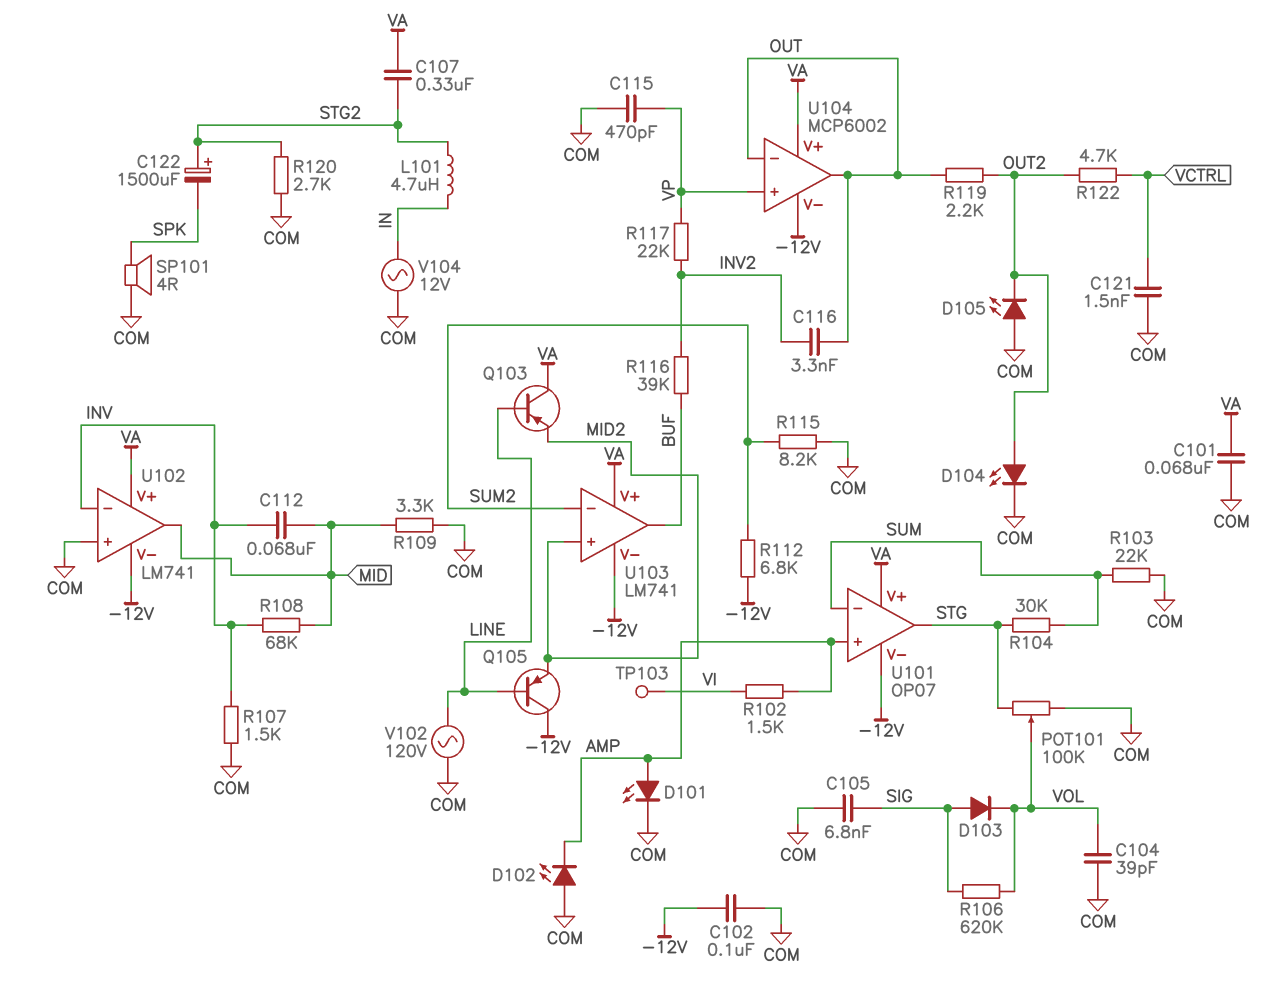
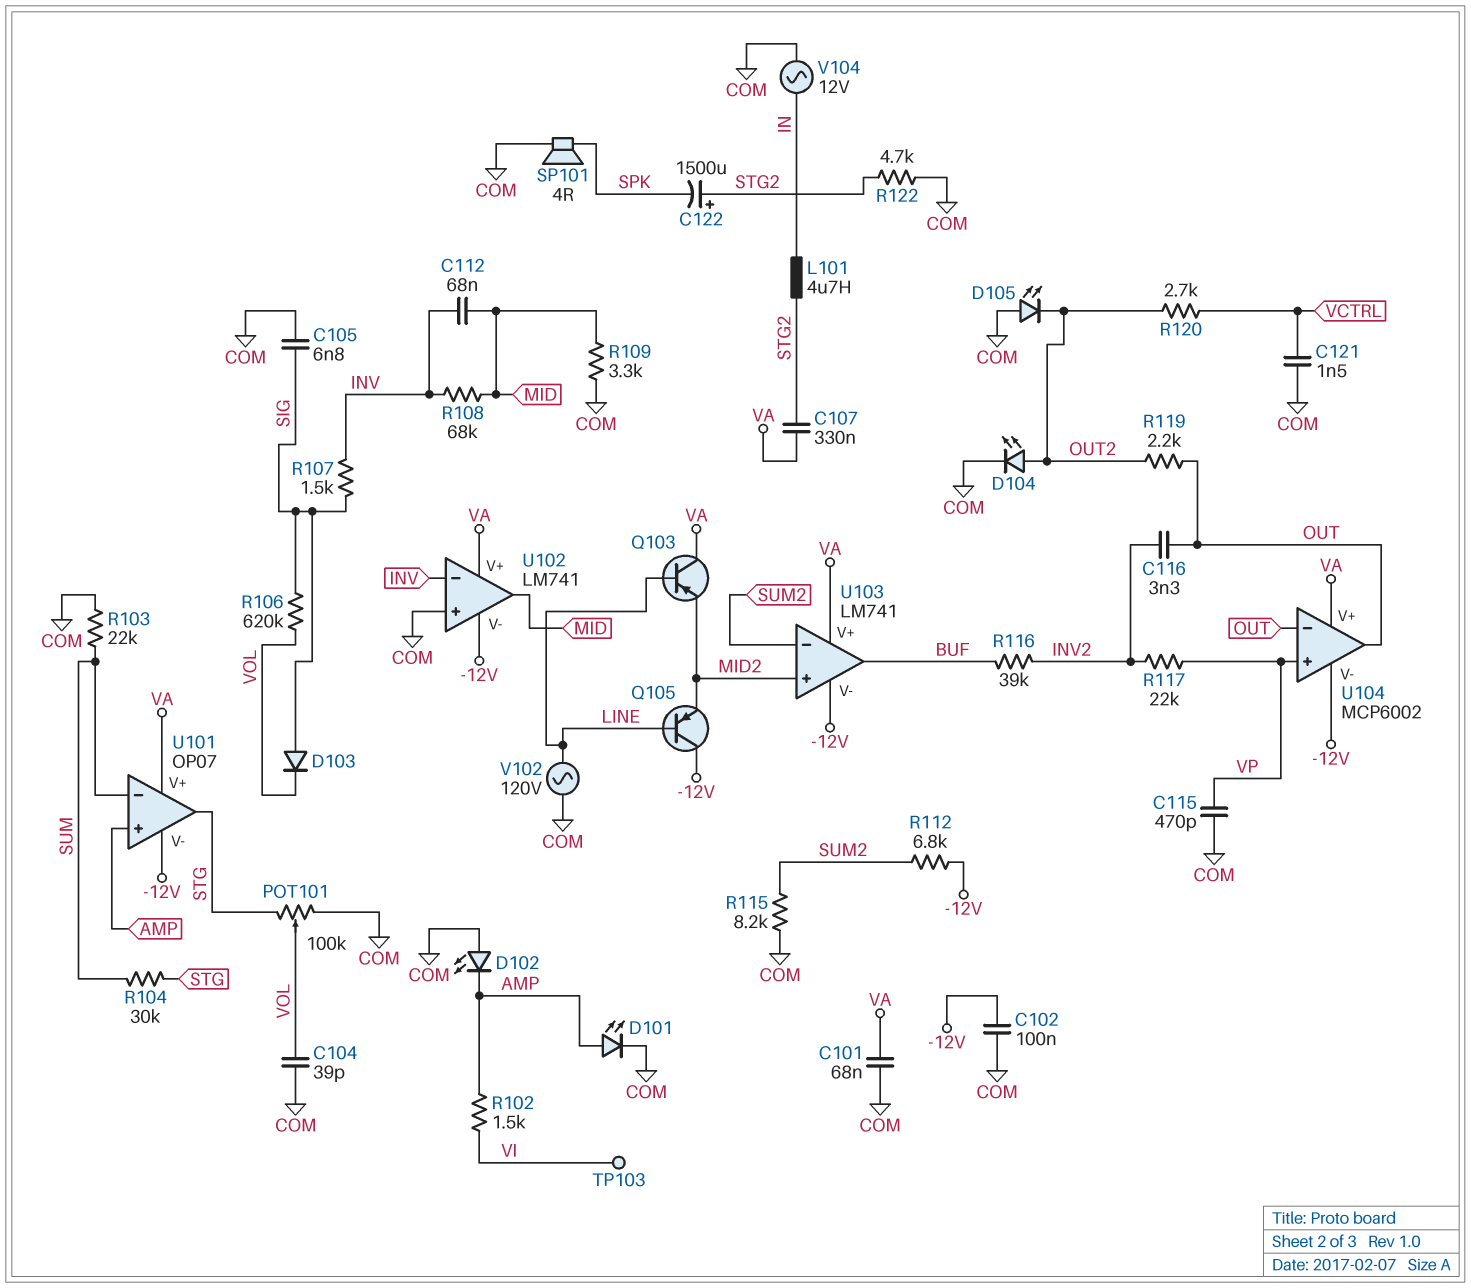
R107: 1.5k (COM, INV) -> 1.5k (INV, SIG)
R120: 2.7k (COM, STG2) -> 2.7k (OUT2, VCTRL)
R122: 4.7k (OUT2, VCTRL) -> 4.7k (COM, STG2)

